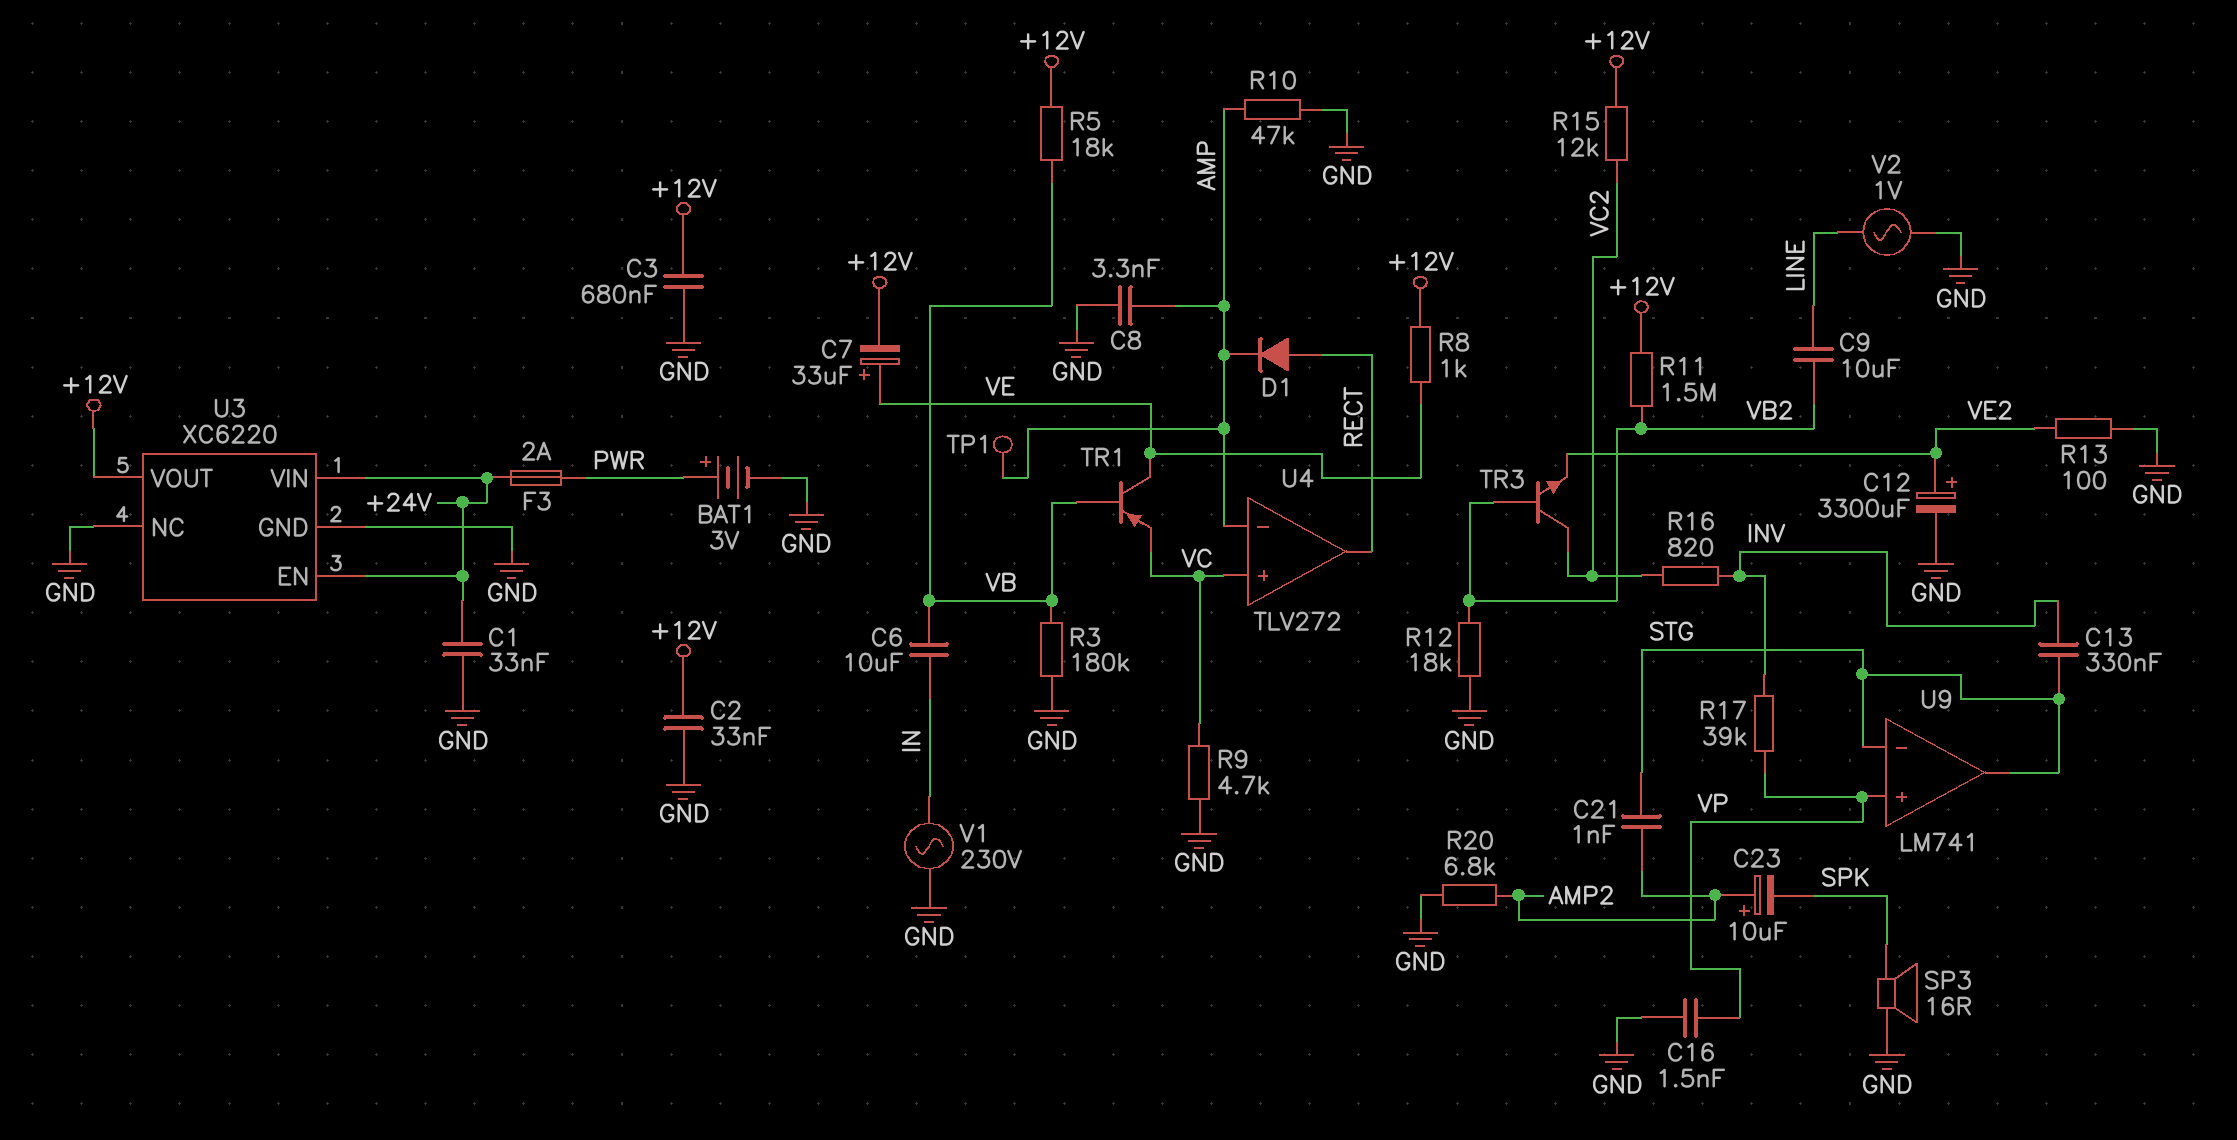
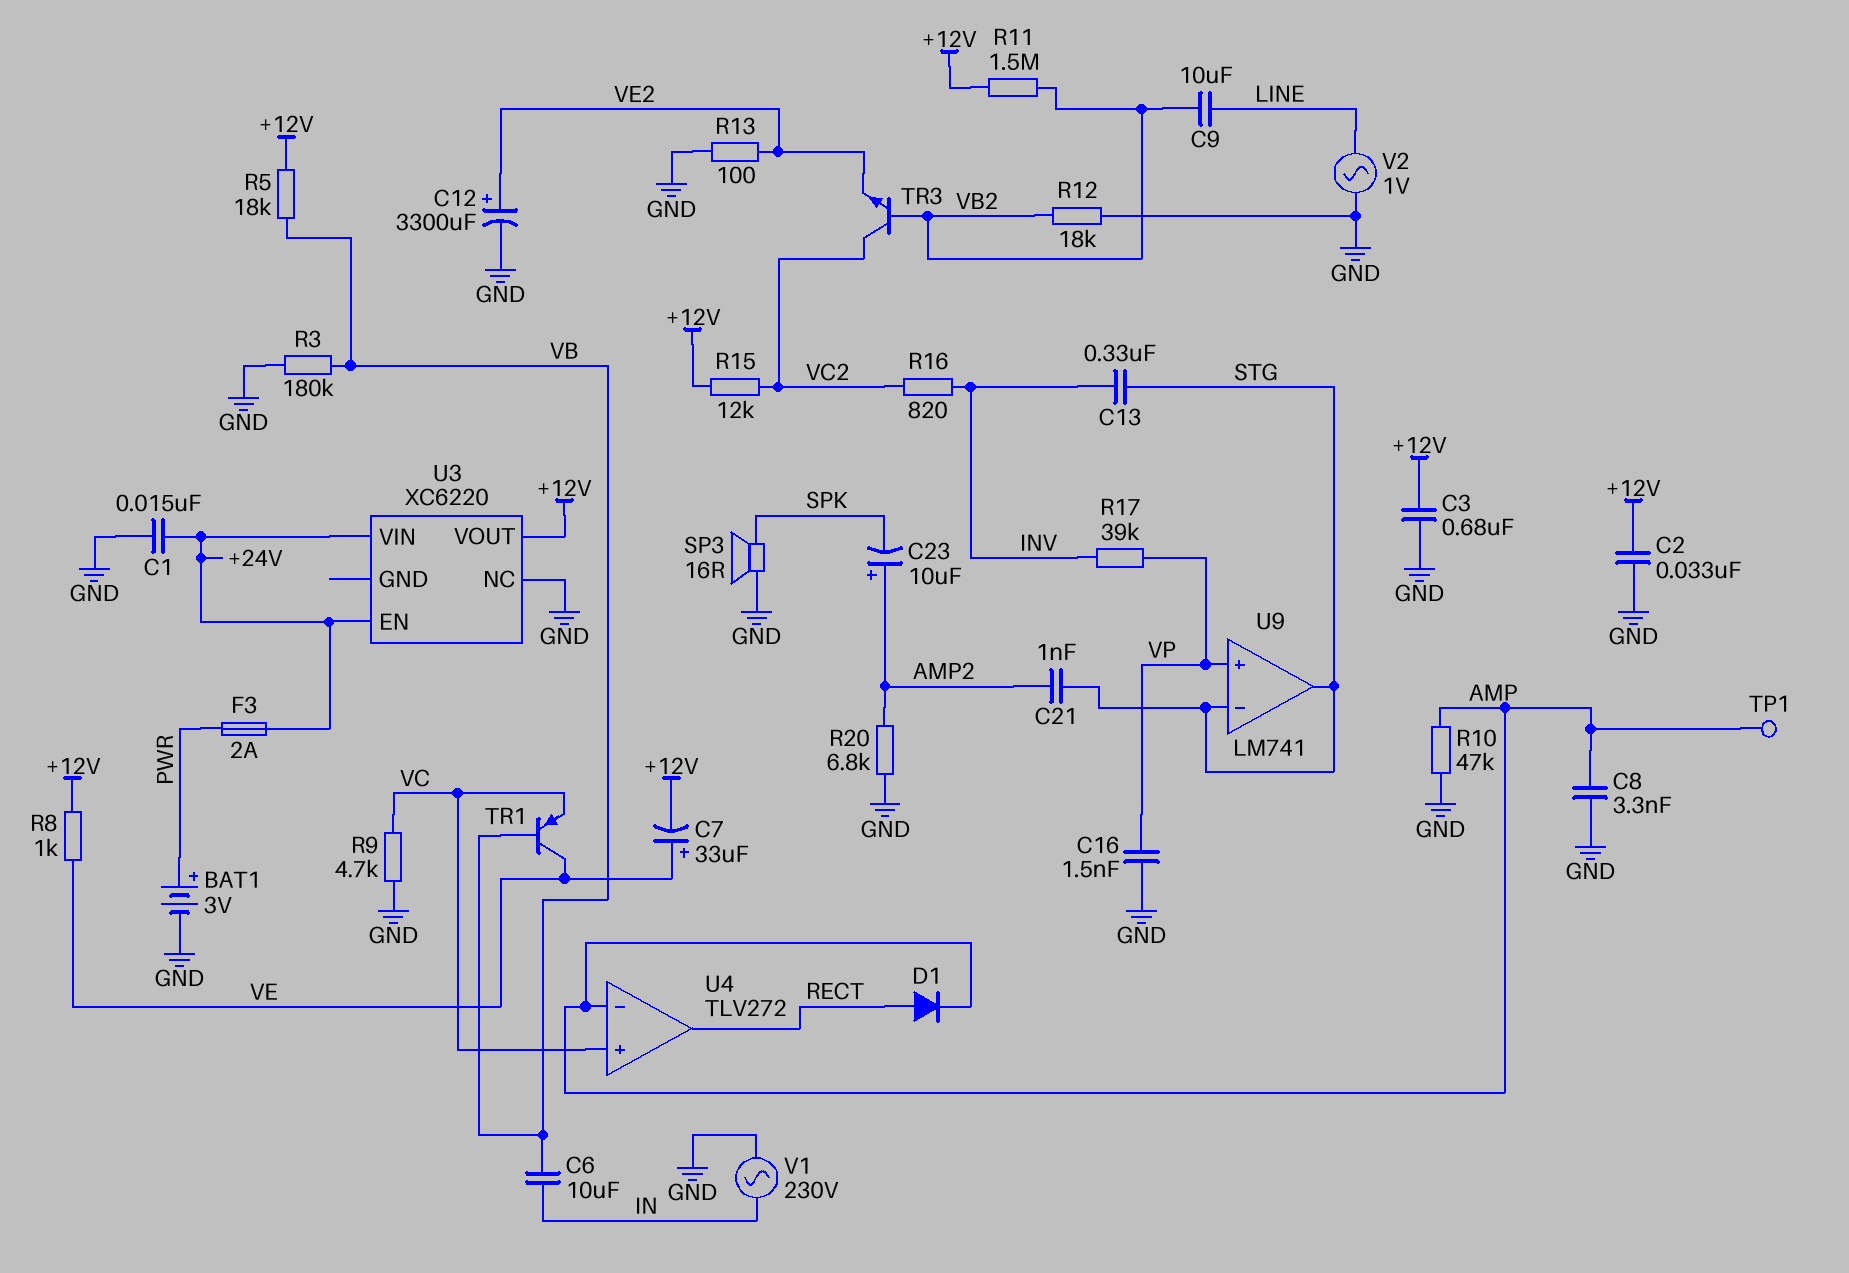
C1: 33nF (+24V, GND) -> 15nF (+24V, GND)
U3 pin GND: GND -> none

